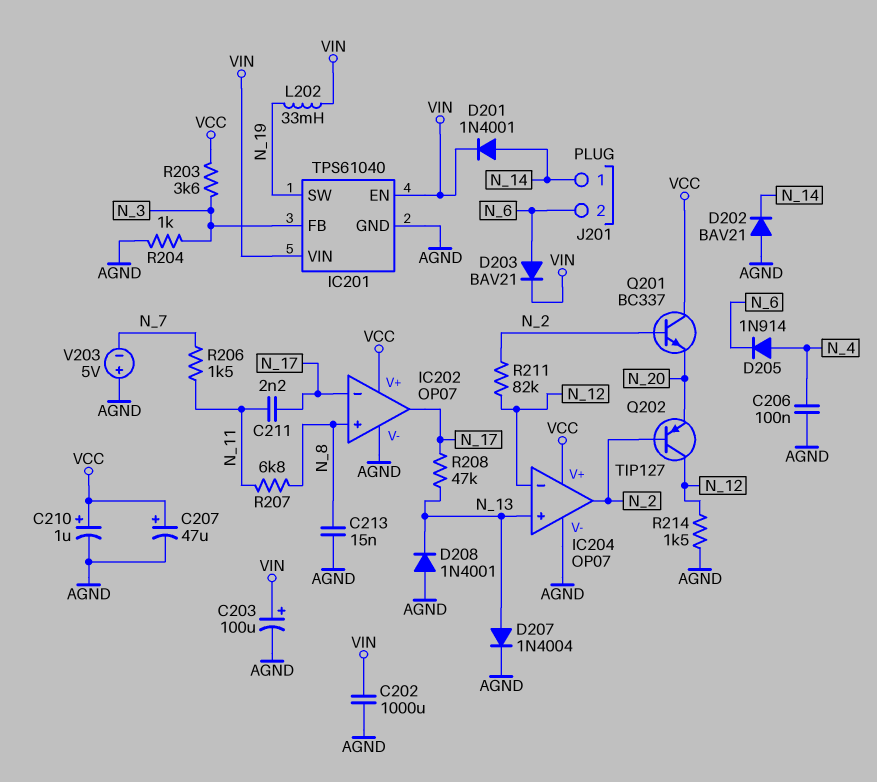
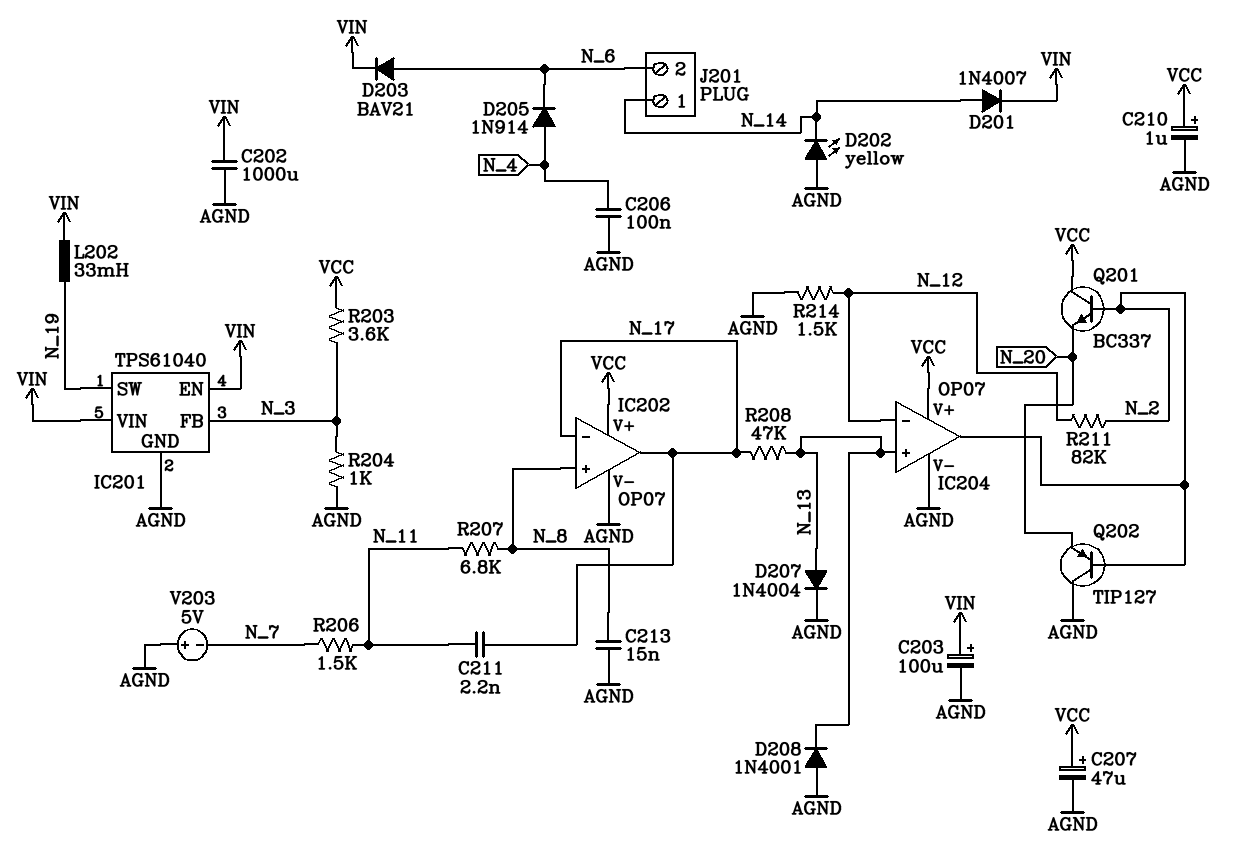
D201: diode 1N4001 (A N_14, K VIN) -> diode 1N4007 (A N_14, K VIN)
D202: diode BAV21 (A AGND, K N_14) -> LED yellow (A AGND, K N_14)
Q202: PNP TIP127 (B N_2, C N_12, E N_20) -> PNP TIP127 (B N_2, C AGND, E N_20)

